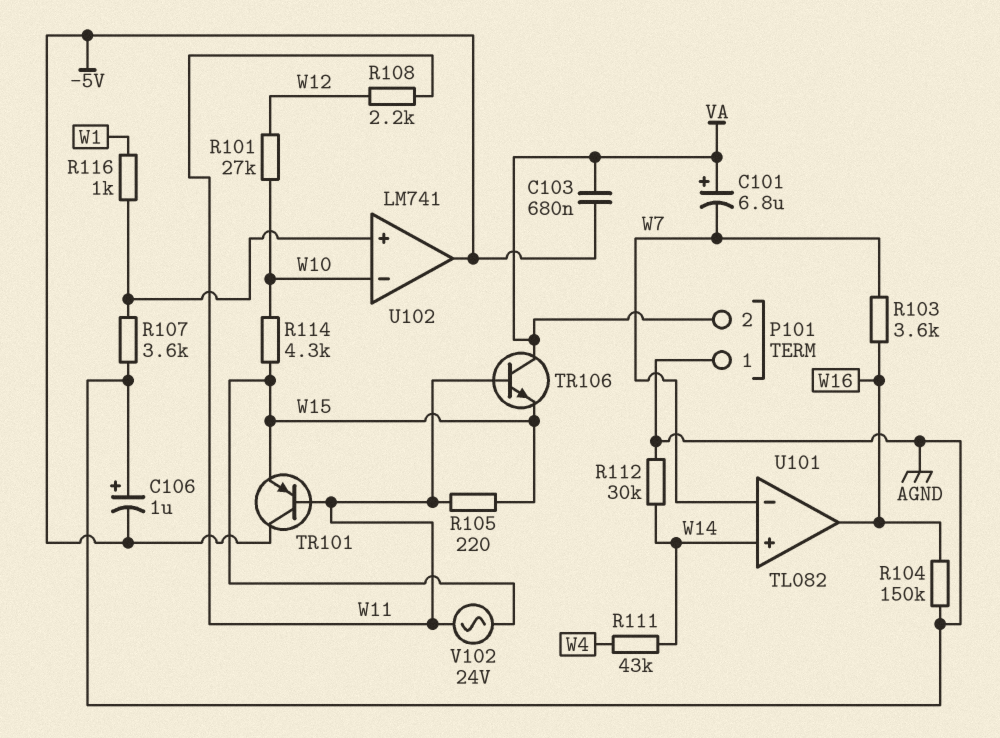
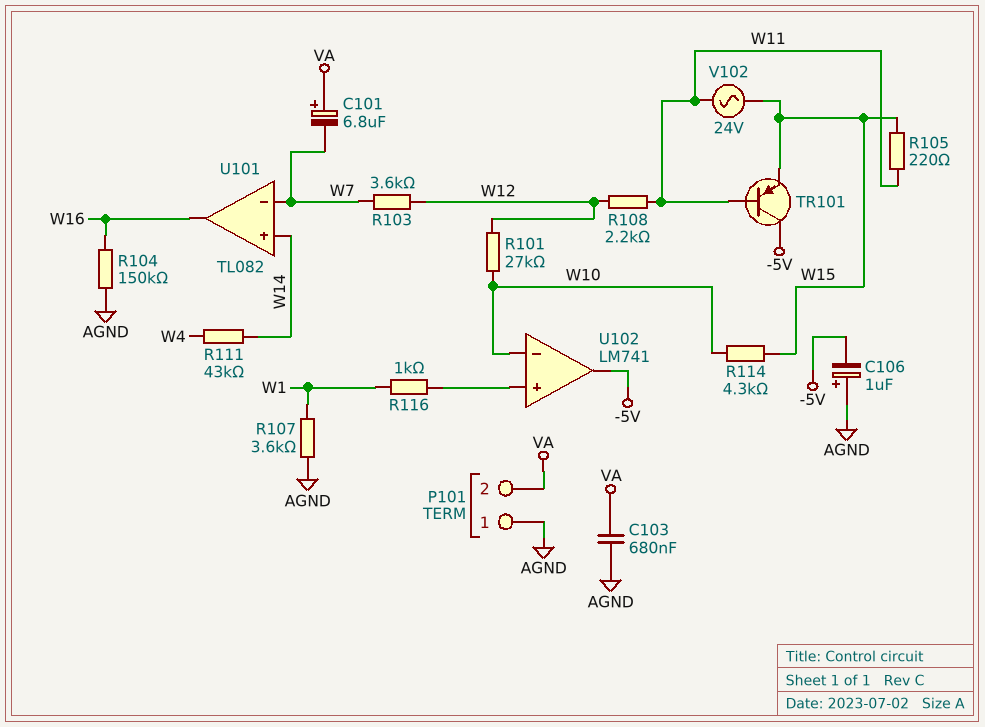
C103: 680nF (-5V, VA) -> 680nF (AGND, VA)
R103: 3.6k (W7, W16) -> 3.6k (W7, W12)
R107: 3.6k (AGND, U102/in+) -> 3.6k (AGND, W1)
R112: 30k (AGND, W14) -> none
TR106: NPN (B W11, C VA, E W15) -> none

